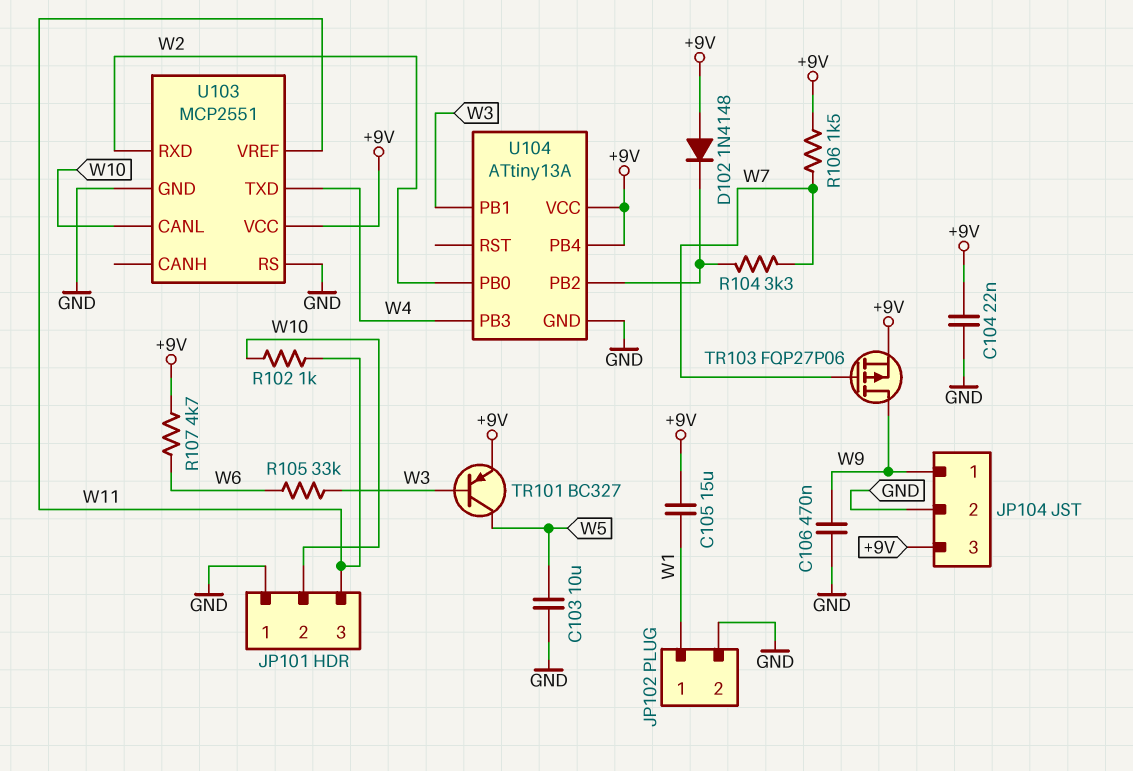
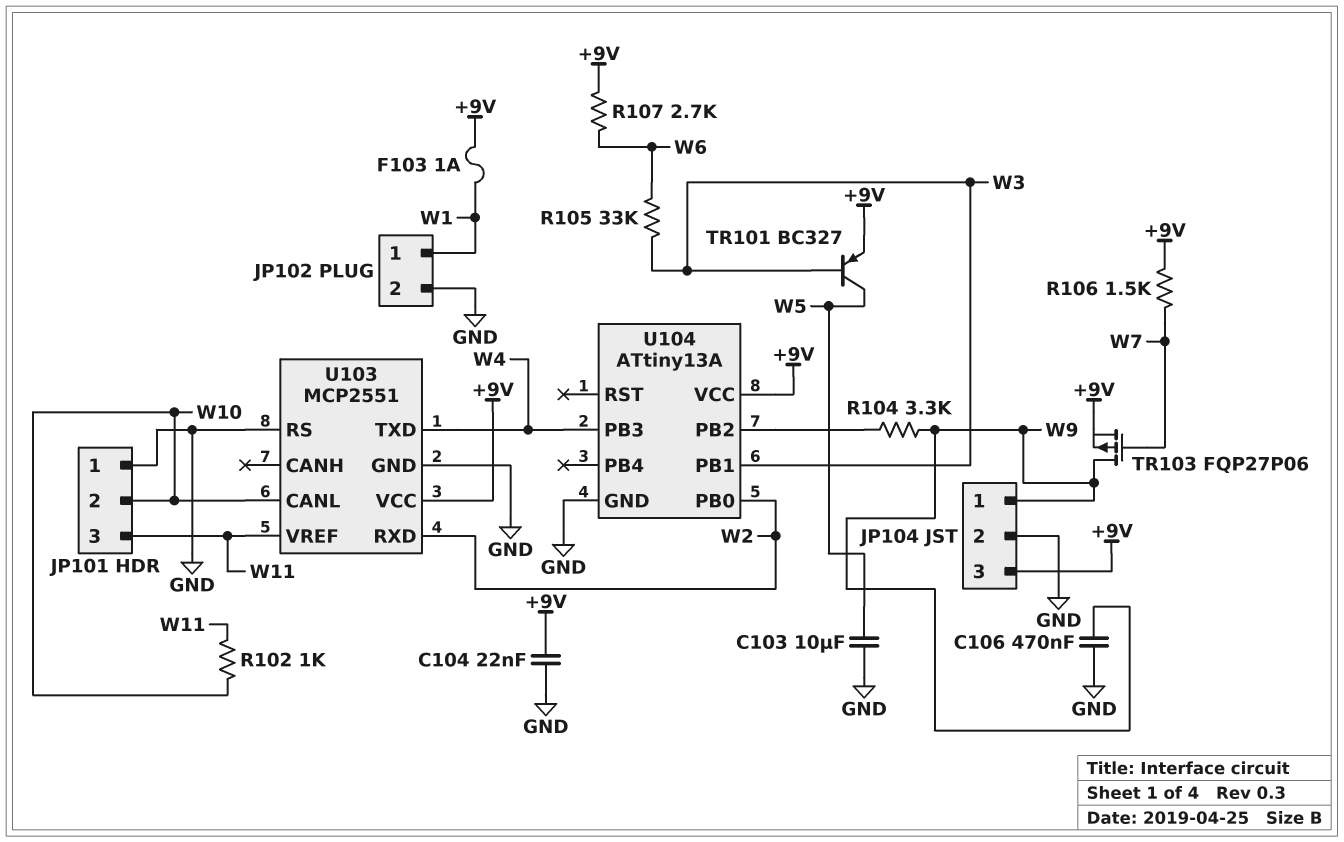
C105: 15uF (+9V, W1) -> none
D102: diode 1N4148 (A +9V, K U104/PB2) -> none
F103: none -> 1A (+9V, W1)
R104: 3.3k (U104/PB2, W7) -> 3.3k (U104/PB2, W9)
R107: 4.7k (+9V, W6) -> 2.7k (+9V, W6)
U104 pin PB4: +9V -> none

